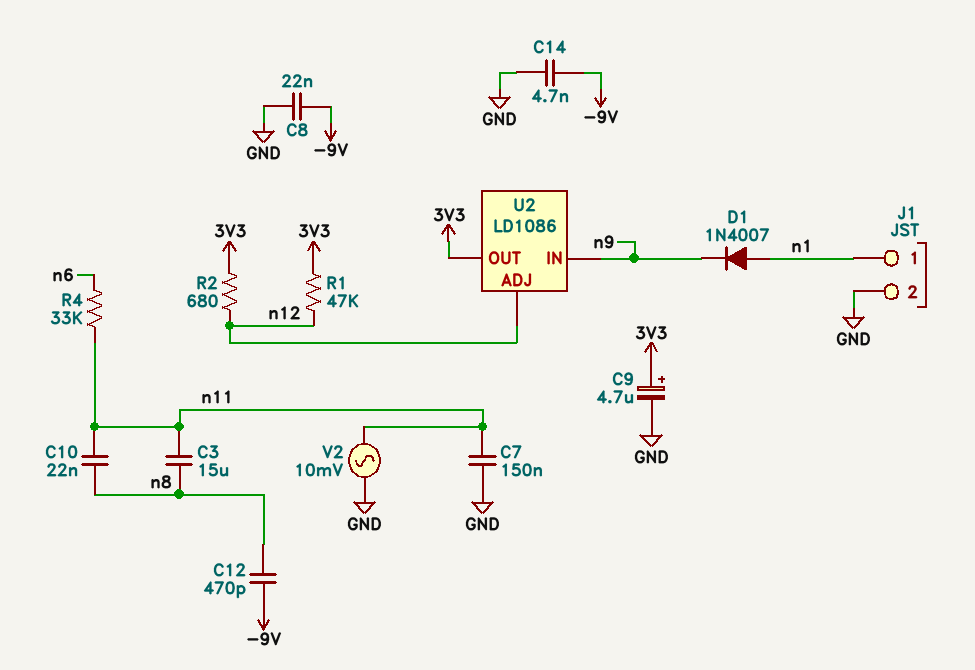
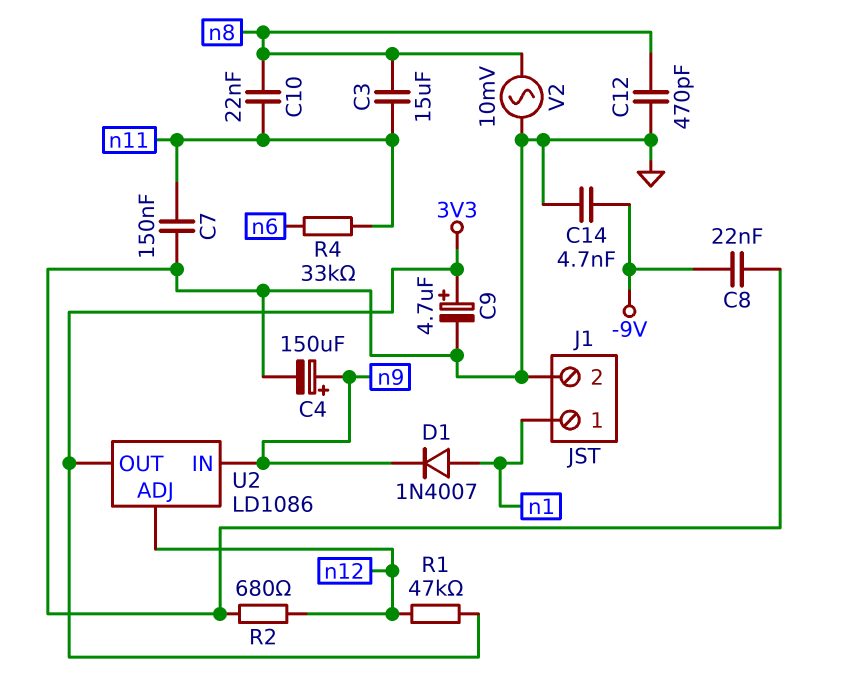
C4: none -> 150uF (plus n9, minus GND)
C12: 470pF (-9V, n8) -> 470pF (GND, n8)
R2: 680 (3V3, n12) -> 680 (GND, n12)
V2: AC 10mV (GND, n11) -> AC 10mV (GND, n8)

